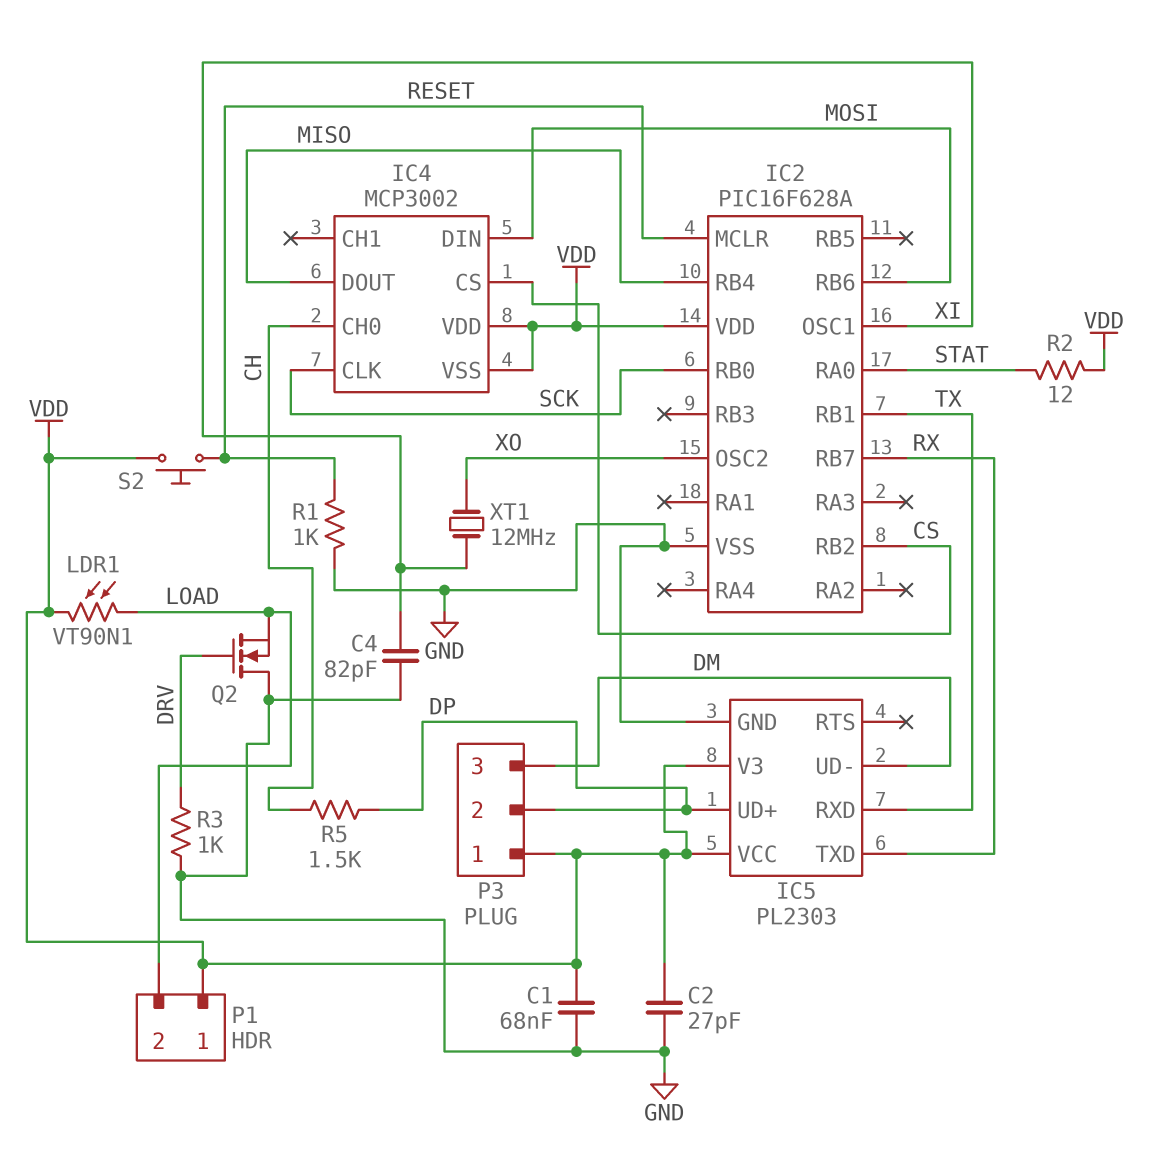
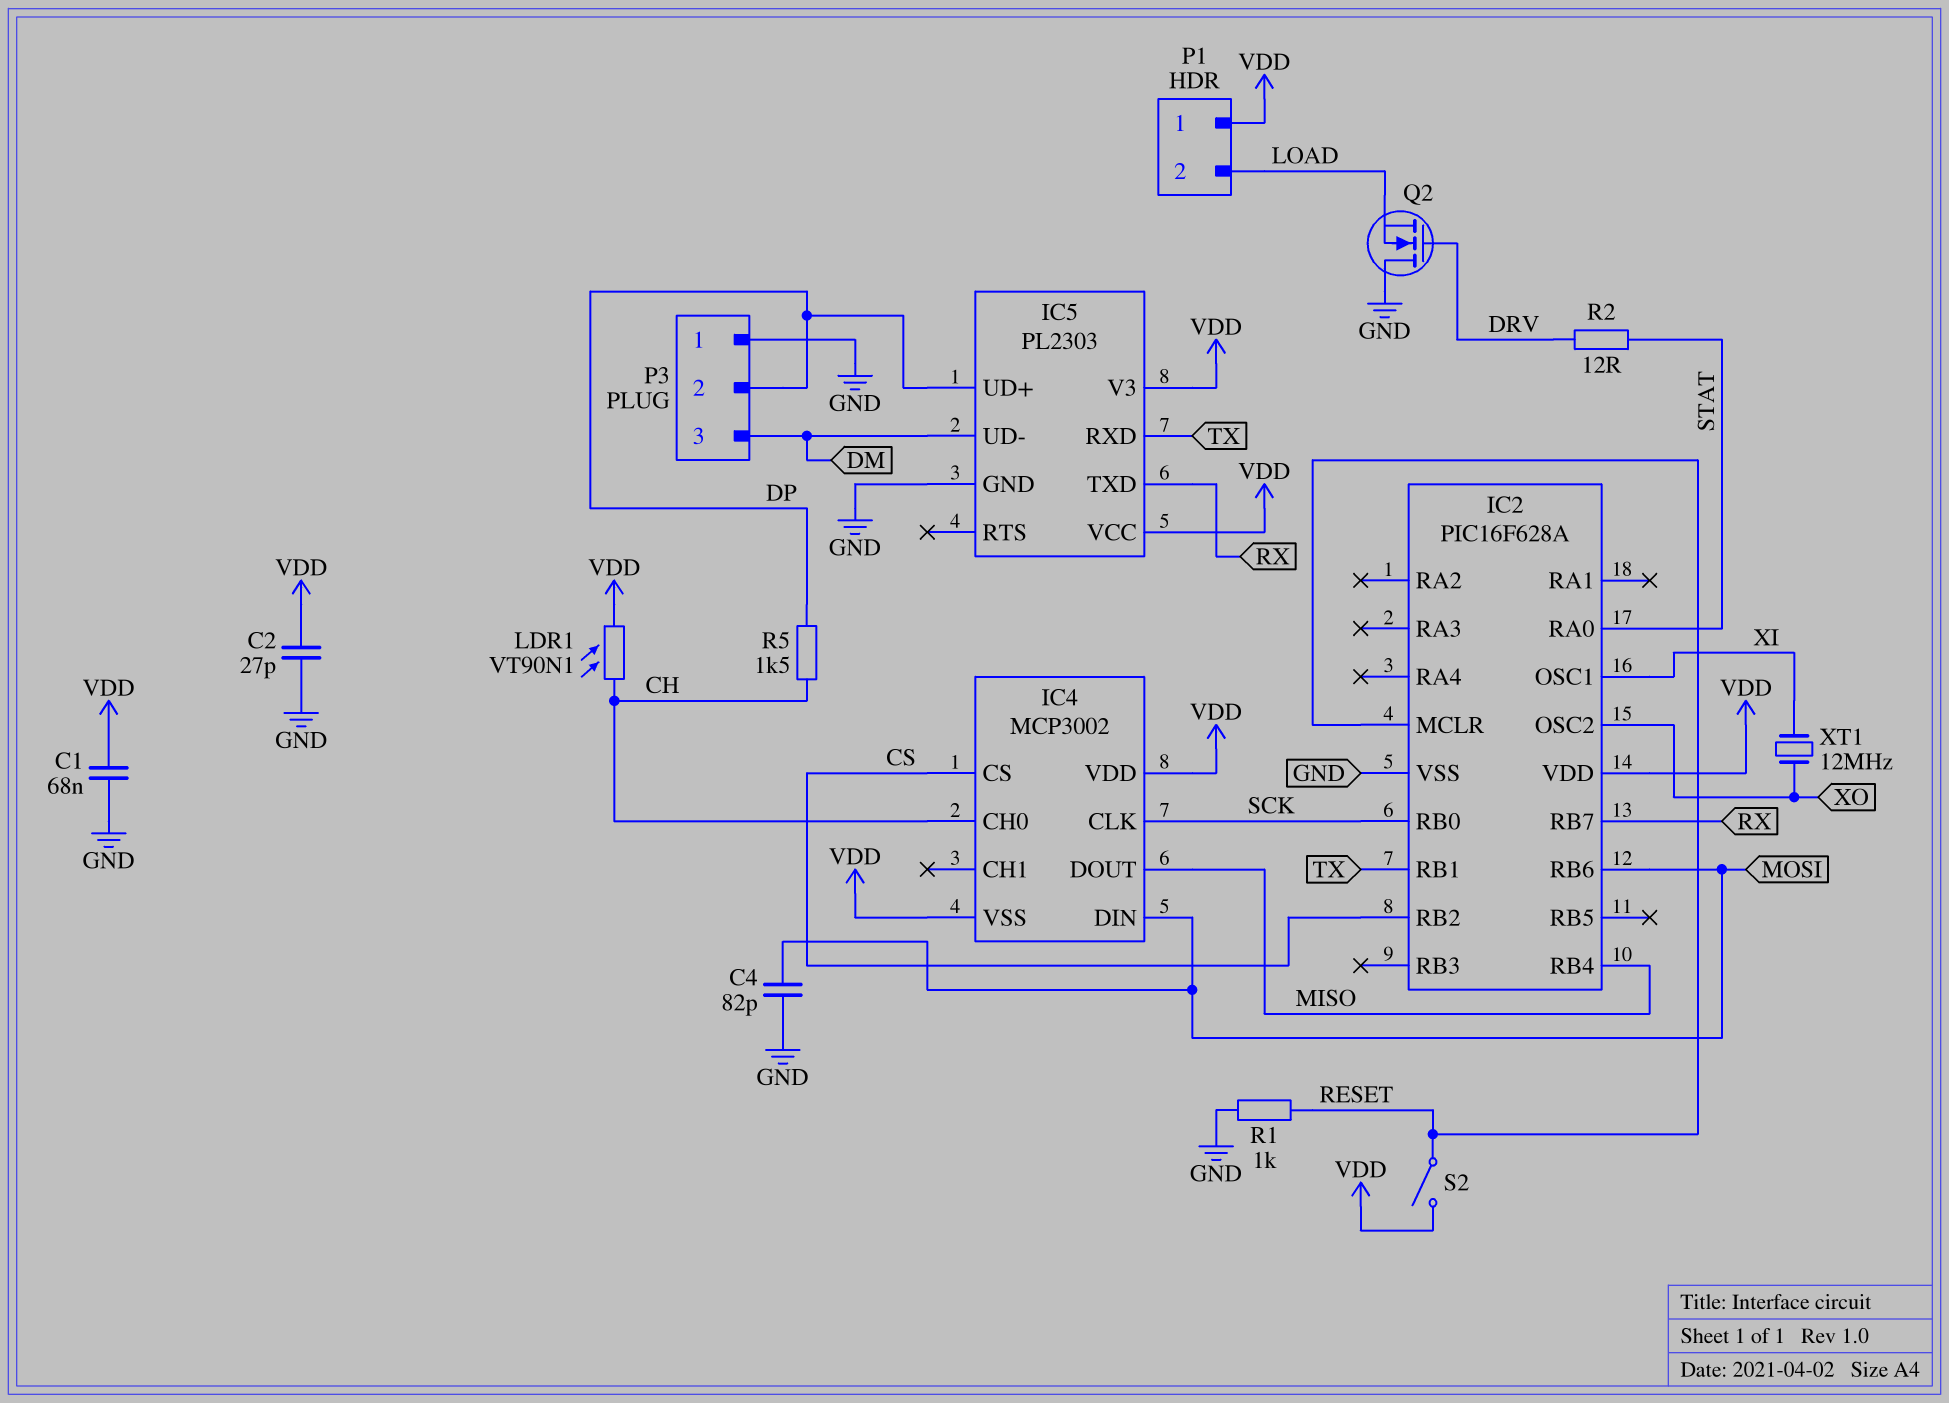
C4: 82pF (GND, XI) -> 82pF (GND, MOSI)
LDR1: VT90N1 (LOAD, VDD) -> VT90N1 (CH, VDD)
P3 pin 1: VDD -> GND
R2: 12 (STAT, VDD) -> 12 (DRV, STAT)
R3: 1k (DRV, GND) -> none
S2: button (RESET, VDD) -> switch (RESET, VDD)

